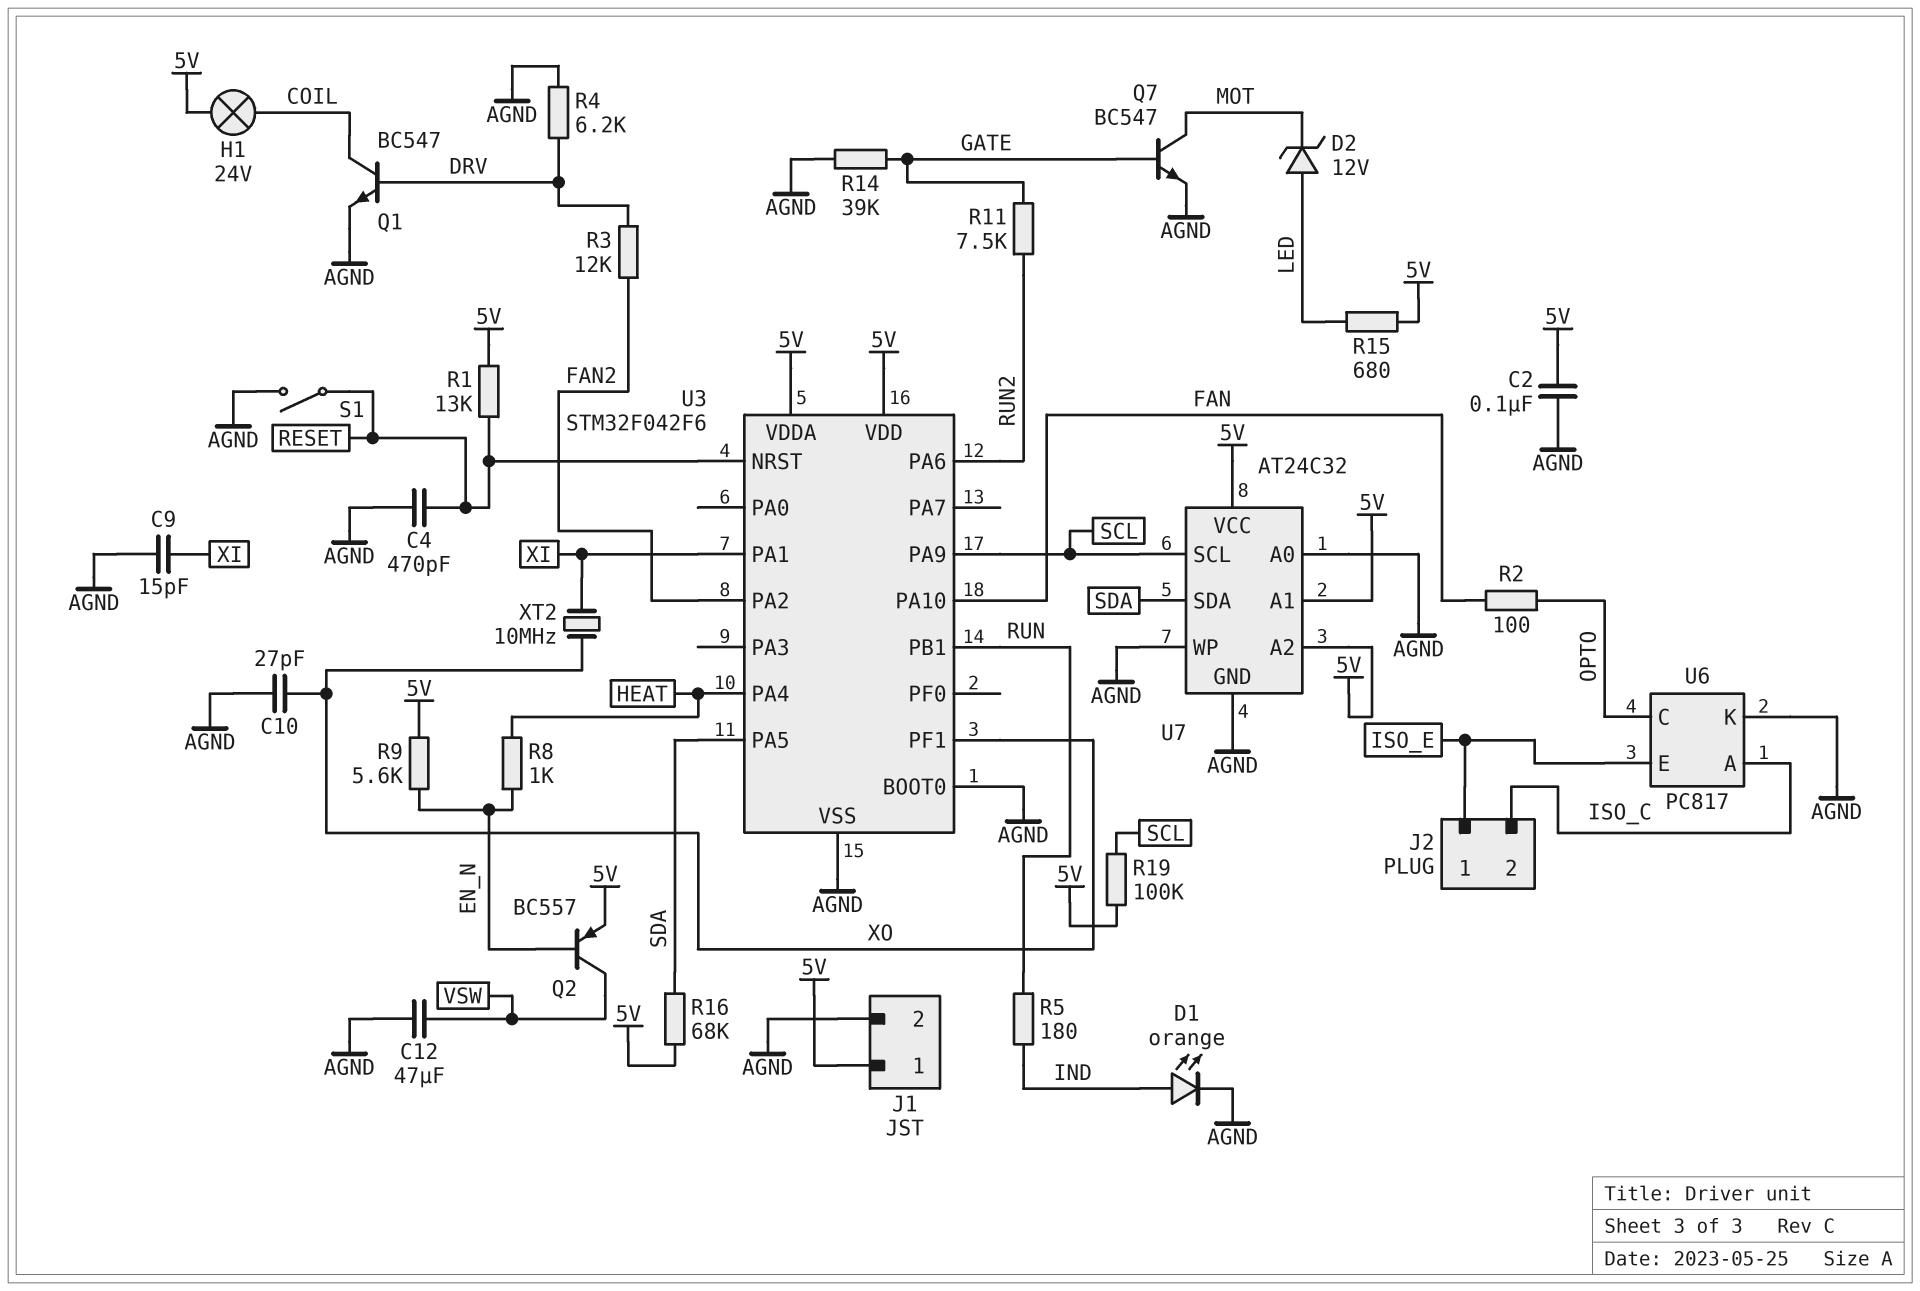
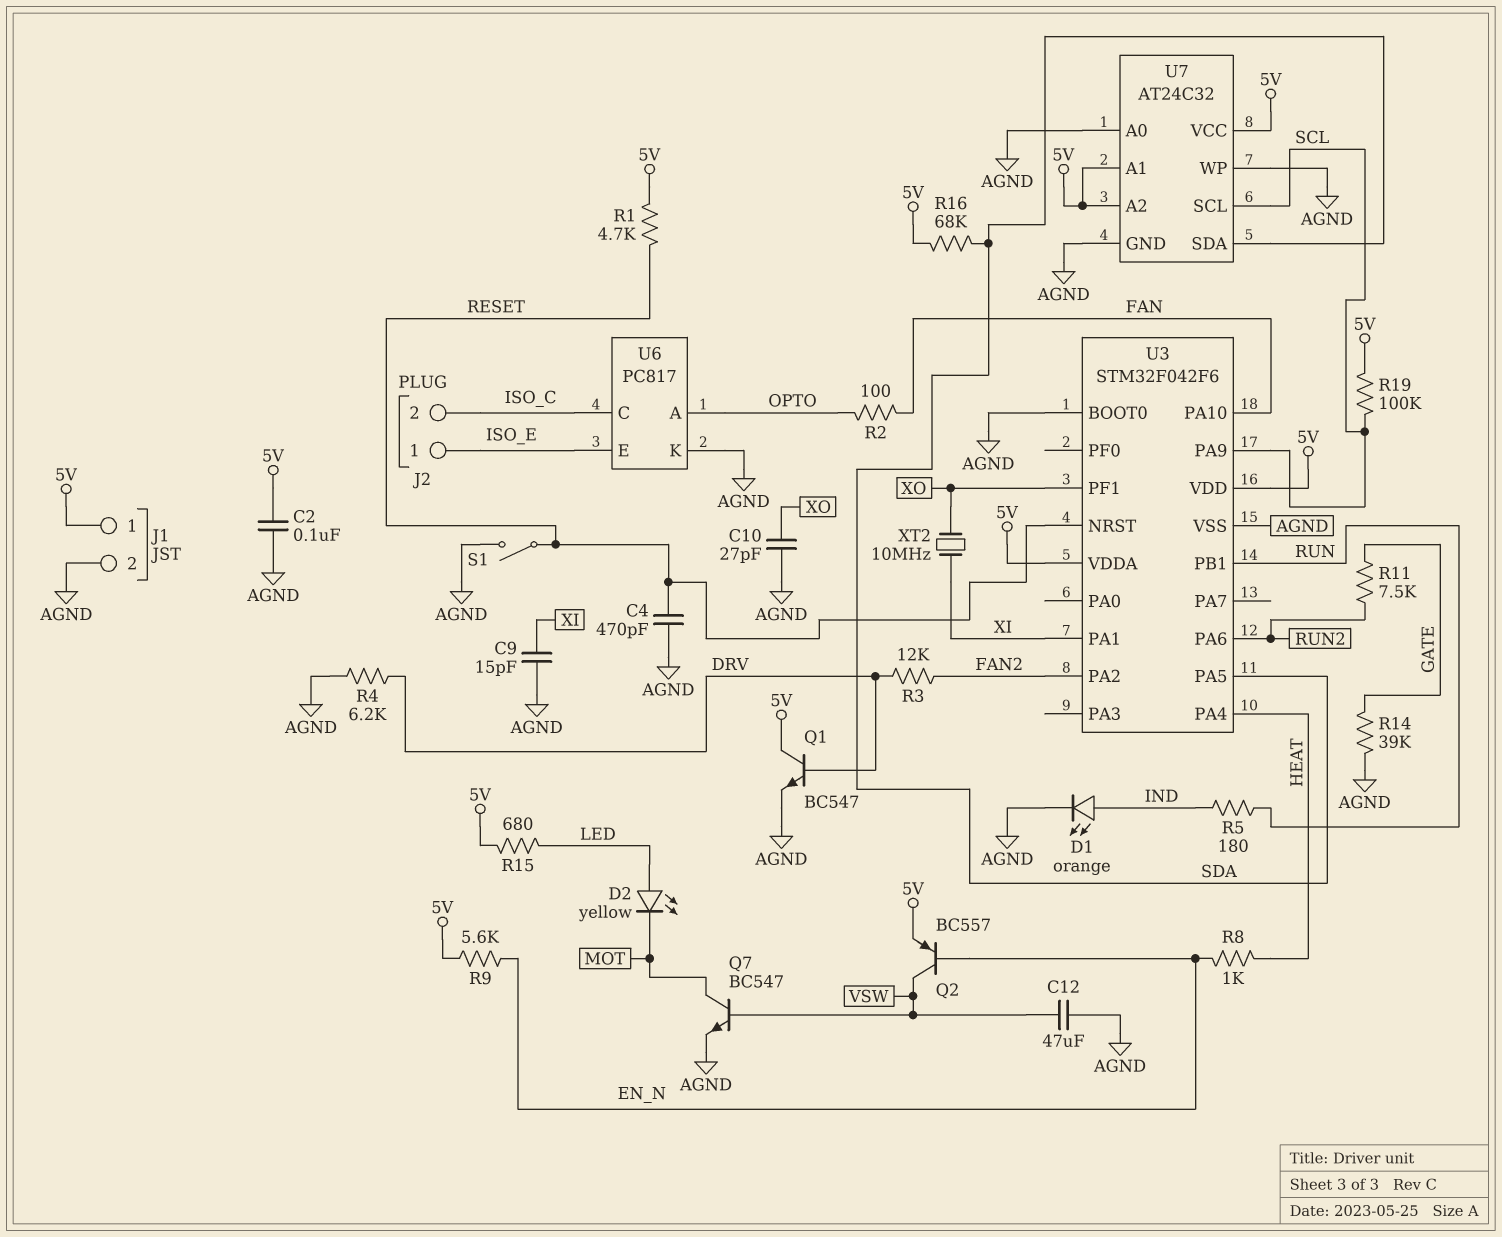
D2: zener 12V (A LED, K MOT) -> LED yellow (A LED, K MOT)
H1: lamp 24V (5V, COIL) -> none
Q1: NPN BC547 (B DRV, C COIL, E AGND) -> NPN BC547 (B DRV, C 5V, E AGND)
Q7: NPN BC547 (B GATE, C MOT, E AGND) -> NPN BC547 (B VSW, C MOT, E AGND)
R1: 13k (5V, RESET) -> 4.7k (5V, RESET)
U6 pin A: ISO_C -> OPTO
U6 pin C: OPTO -> ISO_C

